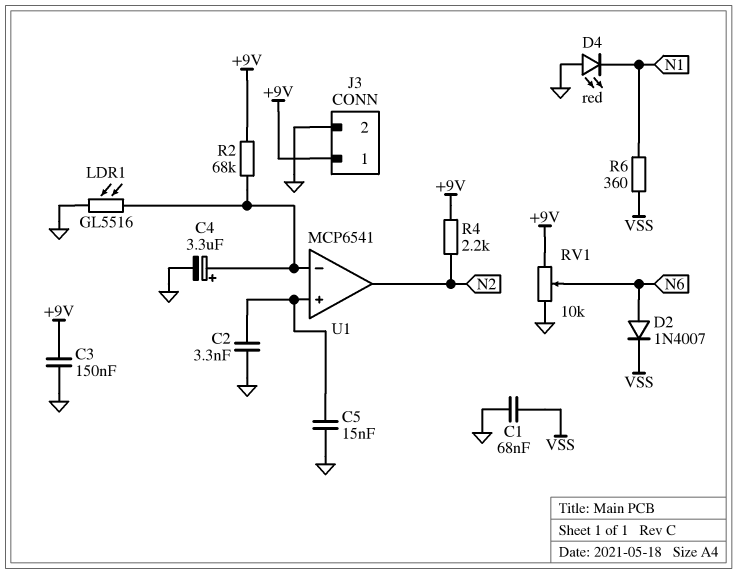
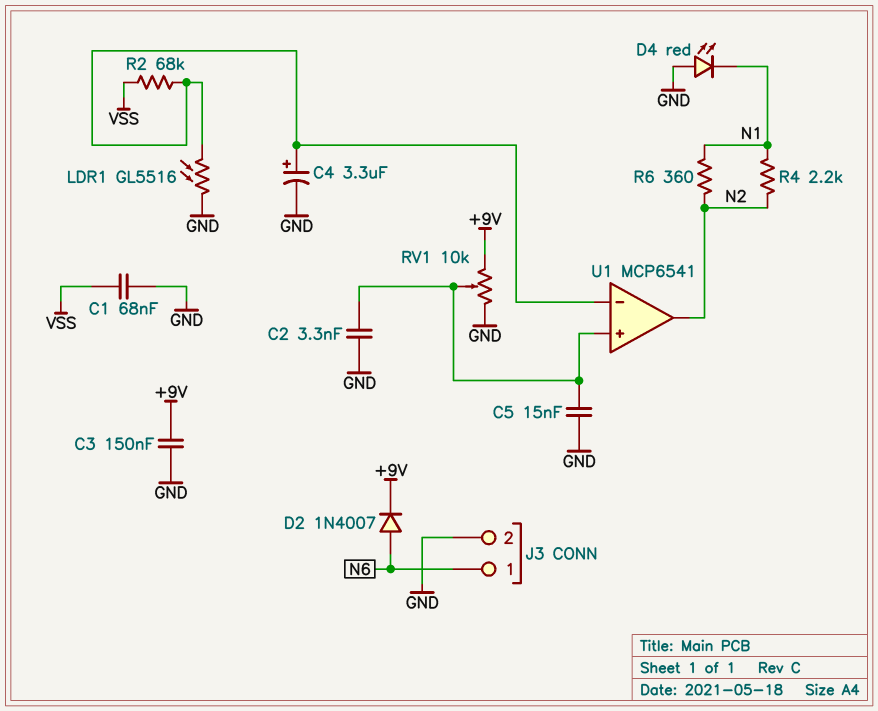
D2: diode 1N4007 (A N6, K VSS) -> diode 1N4007 (A N6, K +9V)
J3 pin 1: +9V -> N6
R2: 68k (+9V, U1/in-) -> 68k (U1/in-, VSS)
R4: 2.2k (+9V, N2) -> 2.2k (N1, N2)
R6: 360 (N1, VSS) -> 360 (N1, N2)
RV1: 10k (+9V, GND, wiper N6) -> 10k (+9V, GND, wiper U1/in+)

